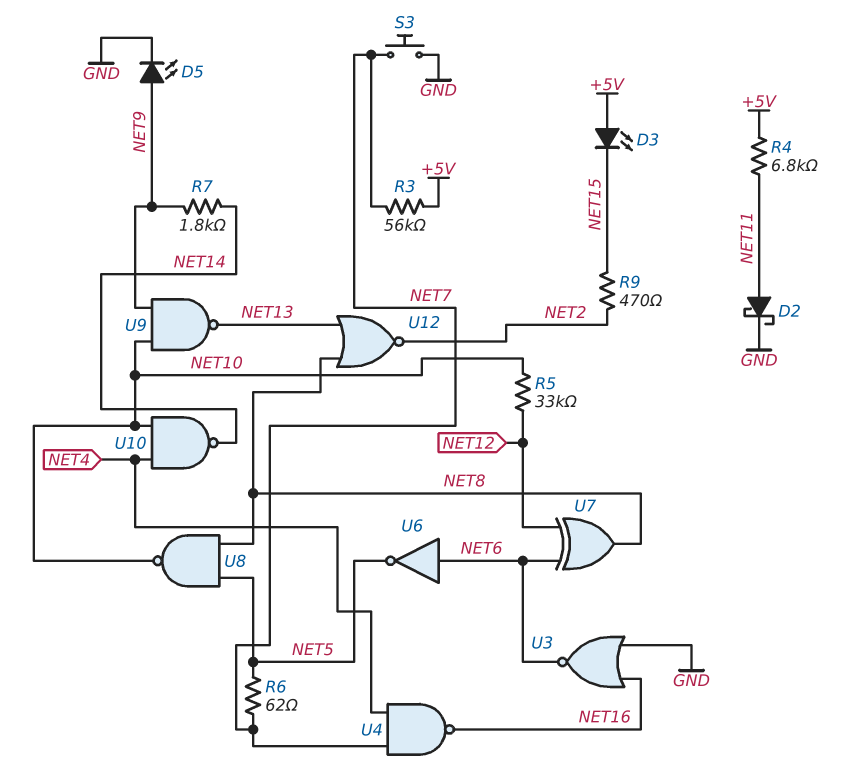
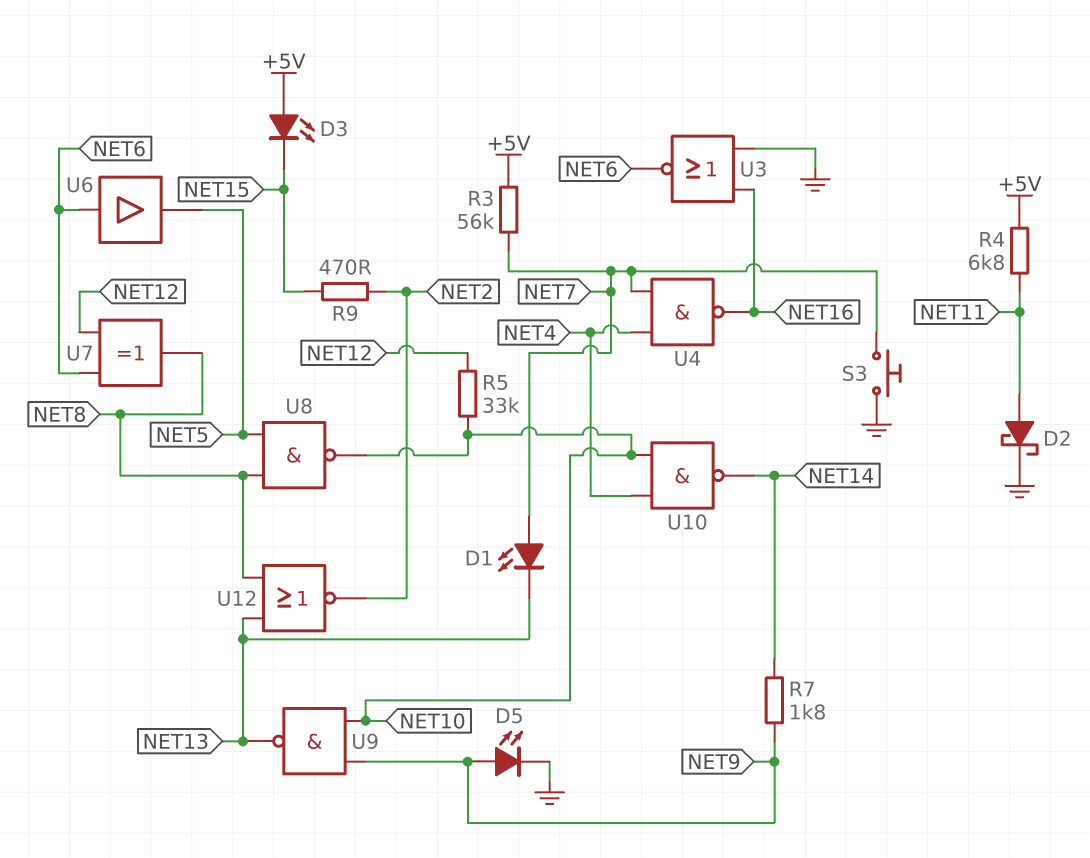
D1: none -> LED (A NET7, K NET13)
R6: 62 (NET5, NET7) -> none
U6: NOT (in NET6, out NET5) -> buffer (in NET6, out NET5)

